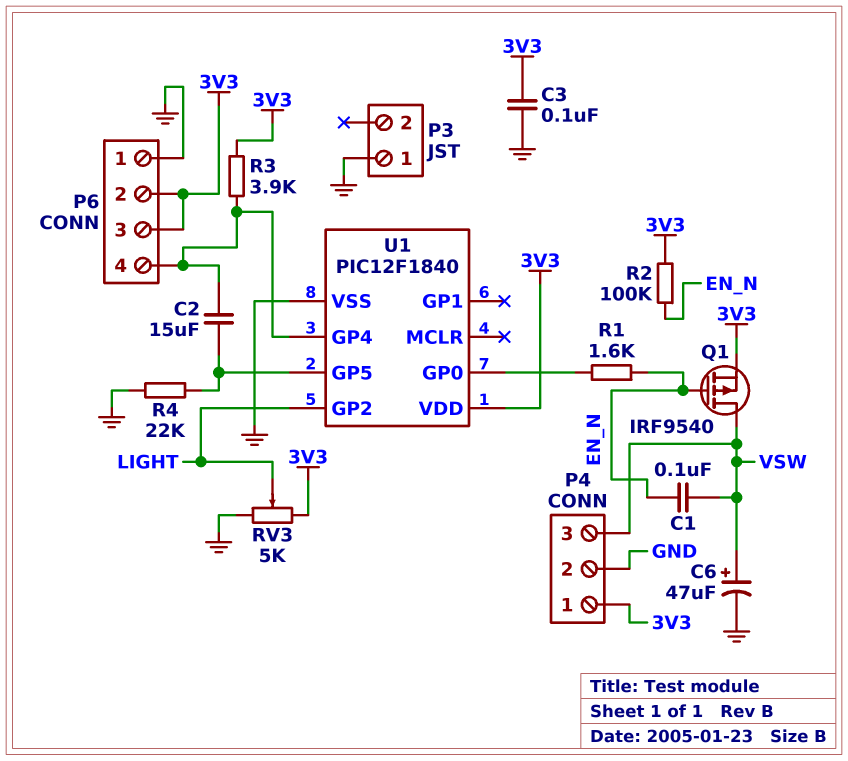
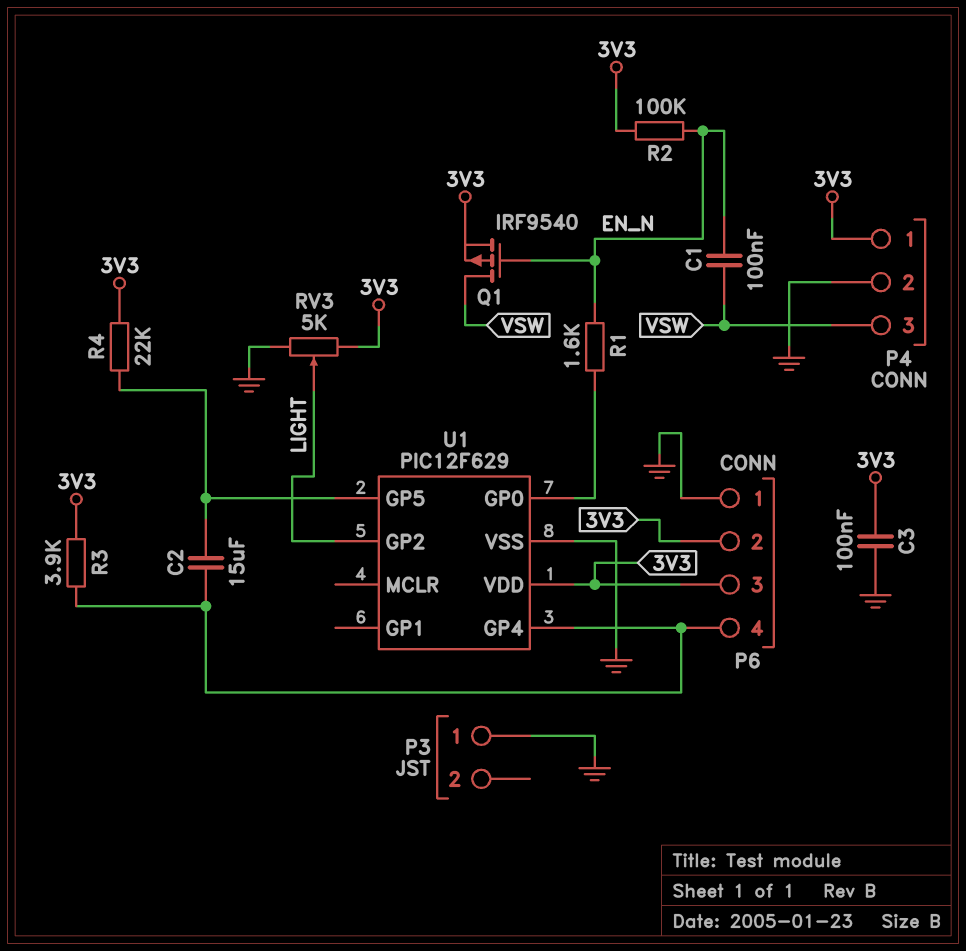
C6: 47uF (plus VSW, minus GND) -> none
R4: 22k (GND, U1/GP5) -> 22k (3V3, U1/GP5)
U1: PIC12F1840 -> PIC12F629

